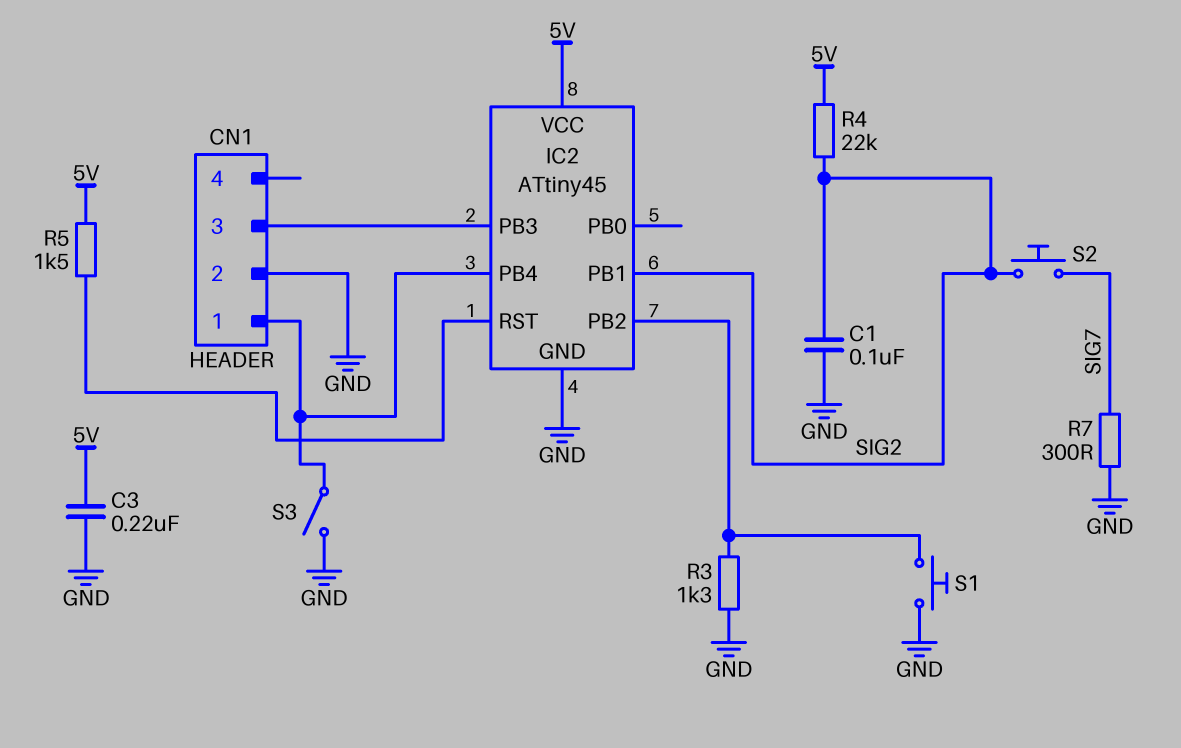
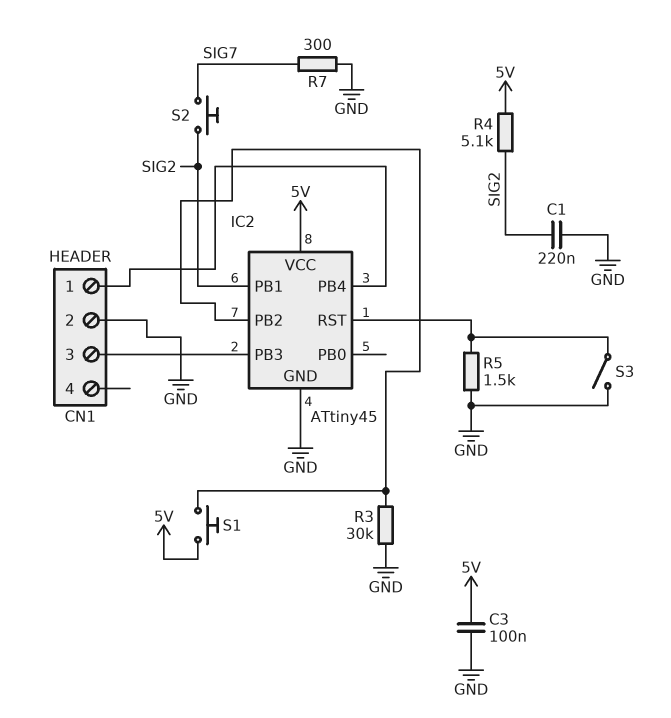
C1: 100nF (GND, SIG2) -> 220nF (GND, SIG2)
C3: 220nF (5V, GND) -> 100nF (5V, GND)
R3: 1.3k (GND, IC2/PB2) -> 30k (GND, IC2/PB2)
R4: 22k (5V, SIG2) -> 5.1k (5V, SIG2)
R5: 1.5k (5V, IC2/RST) -> 1.5k (GND, IC2/RST)
S1: button (GND, IC2/PB2) -> button (5V, IC2/PB2)
S3: switch (CN1/1, GND) -> switch (GND, IC2/RST)

